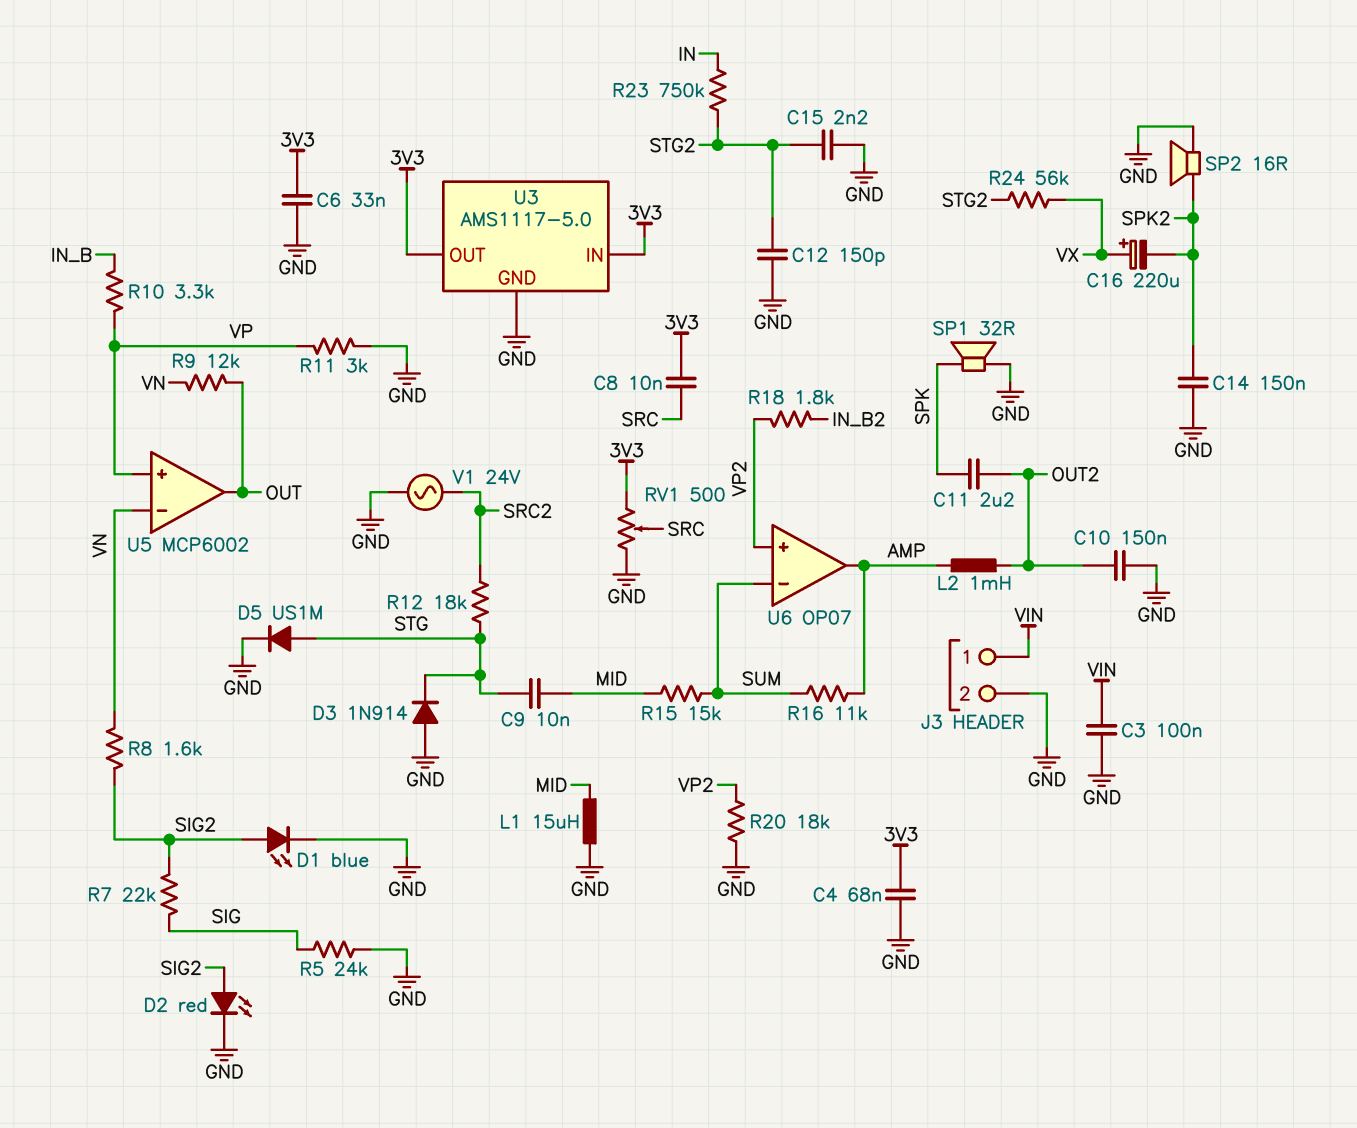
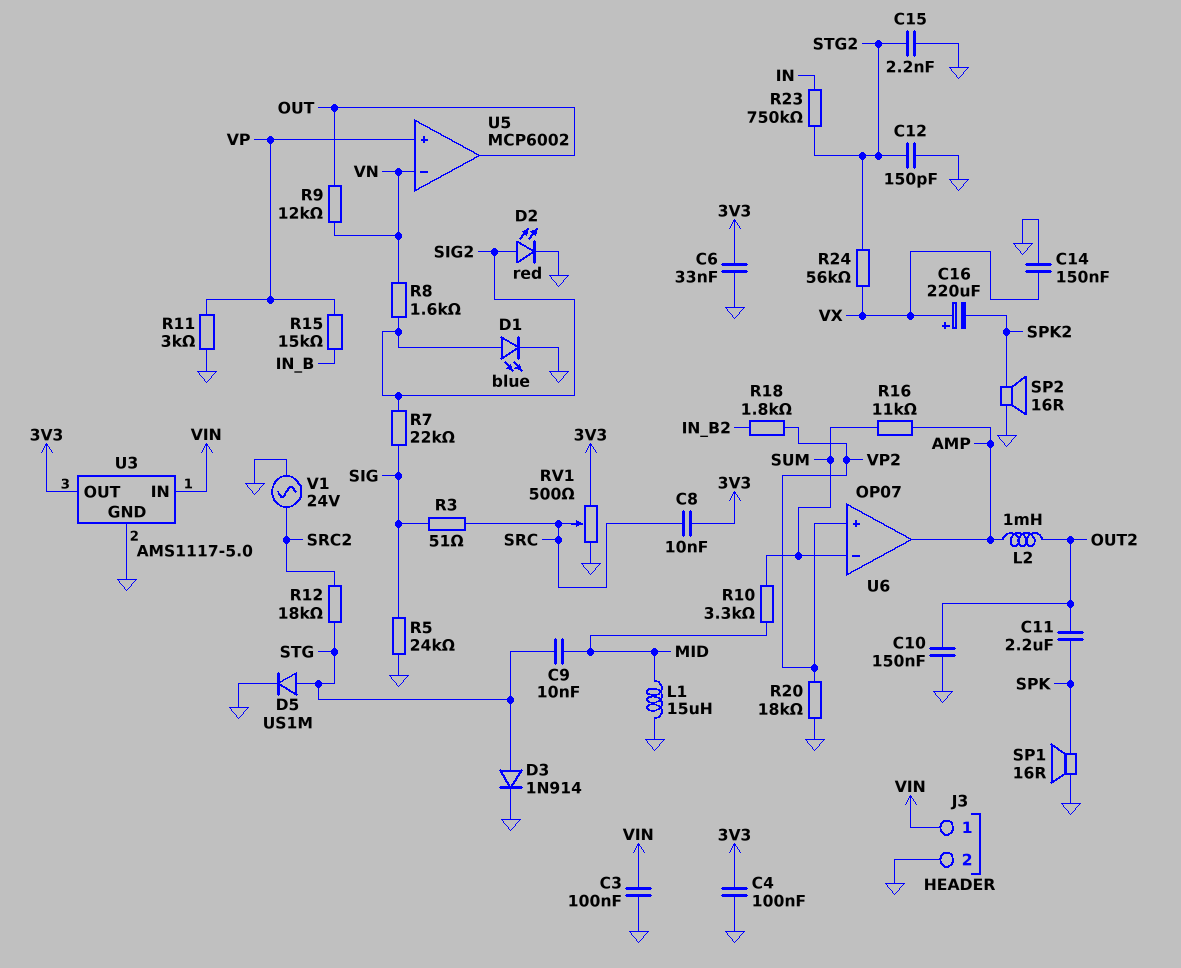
C4: 68nF (3V3, GND) -> 100nF (3V3, GND)
C14: 150nF (GND, SPK2) -> 150nF (GND, VX)
D3: diode 1N914 (A GND, K STG) -> diode 1N914 (A STG, K GND)
R3: none -> 51 (SIG, SRC)
R10: 3.3k (IN_B, VP) -> 3.3k (MID, SUM)
R15: 15k (MID, SUM) -> 15k (IN_B, VP)
SP1: speaker 32R (GND, SPK) -> speaker 16R (GND, SPK)
U3 pin IN: 3V3 -> VIN

